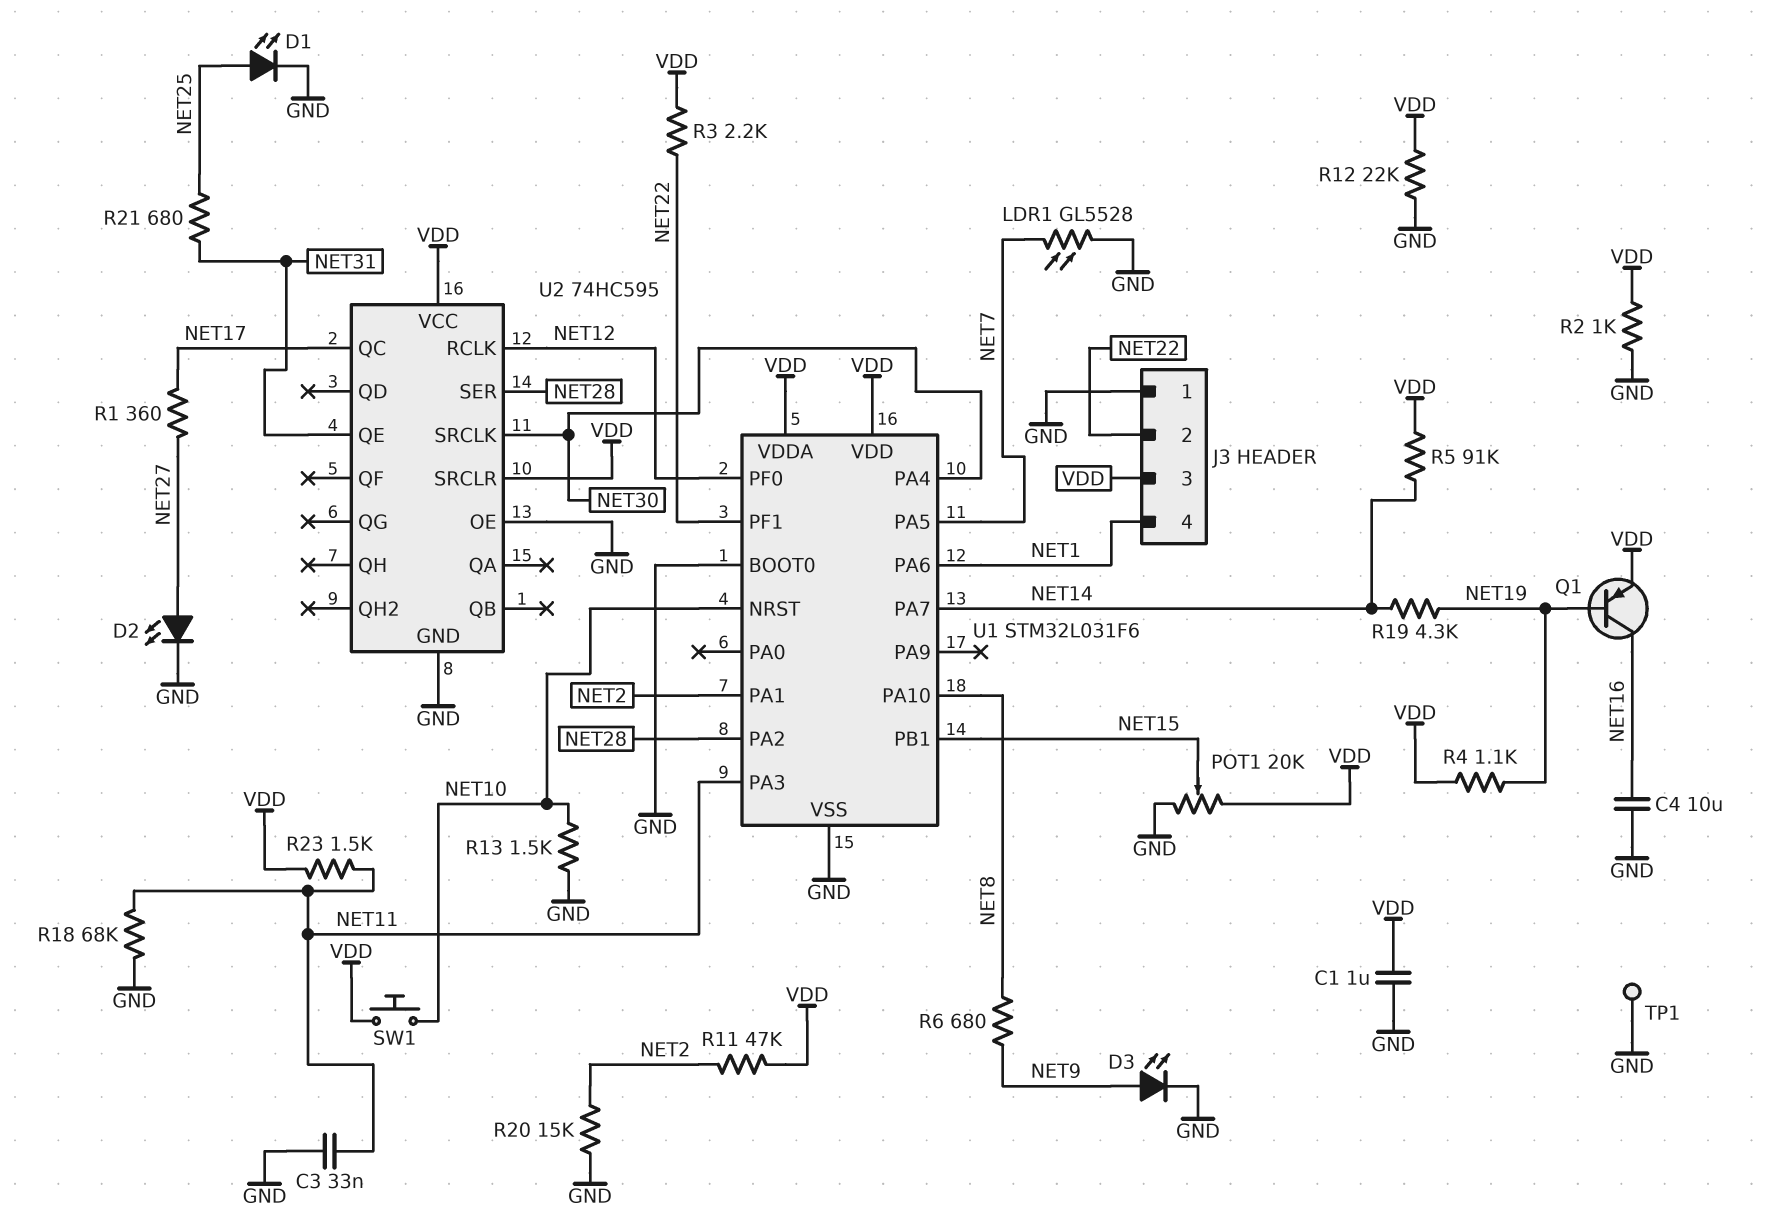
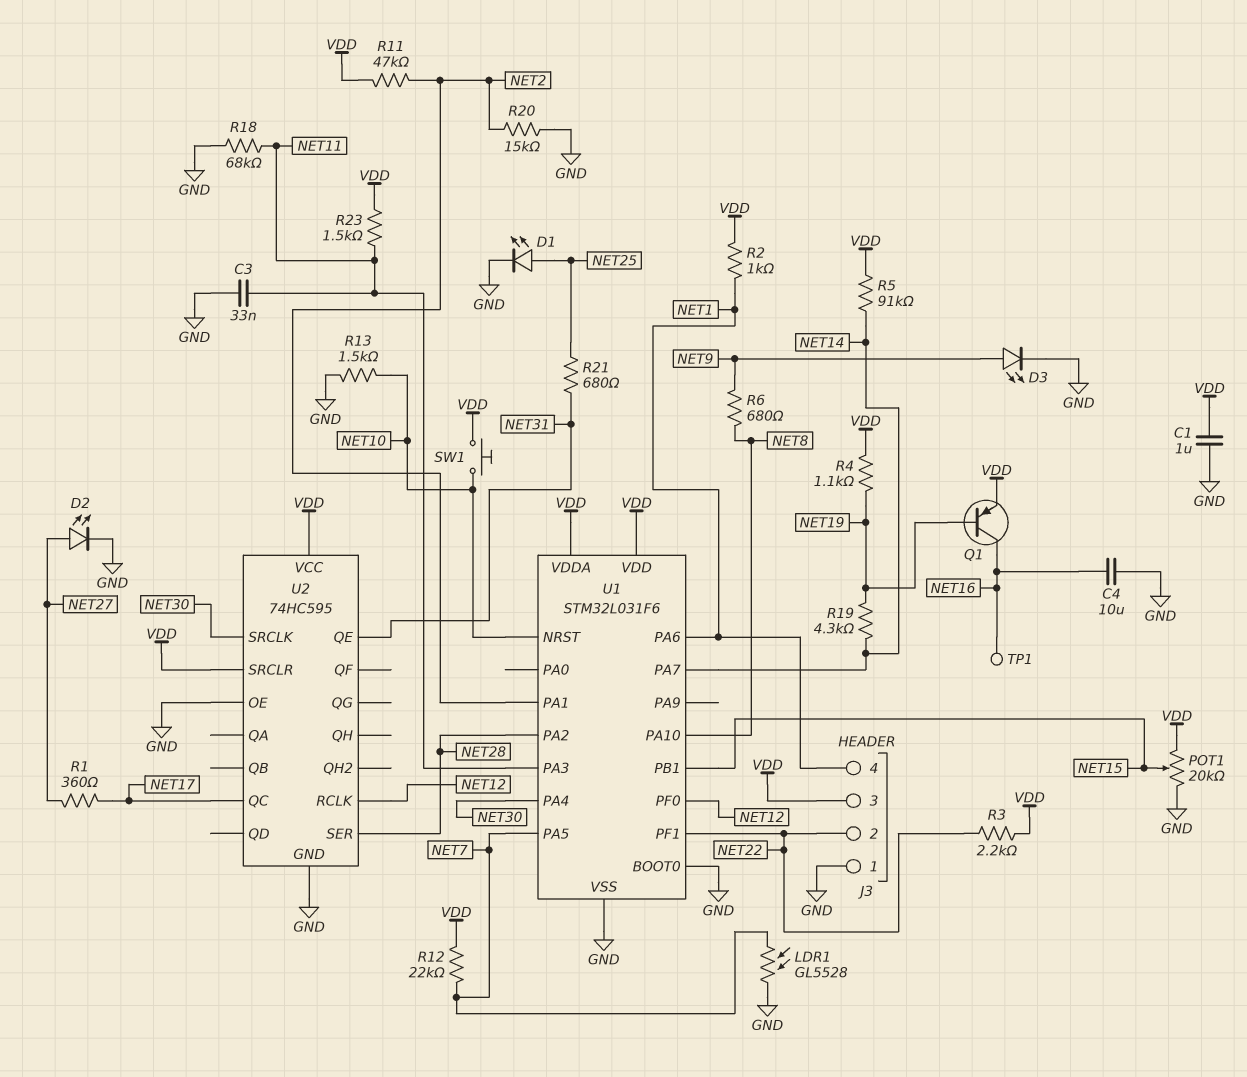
R2: 1k (GND, VDD) -> 1k (NET1, VDD)
R12: 22k (GND, VDD) -> 22k (NET7, VDD)
TP1: test point (GND) -> test point (NET16)

